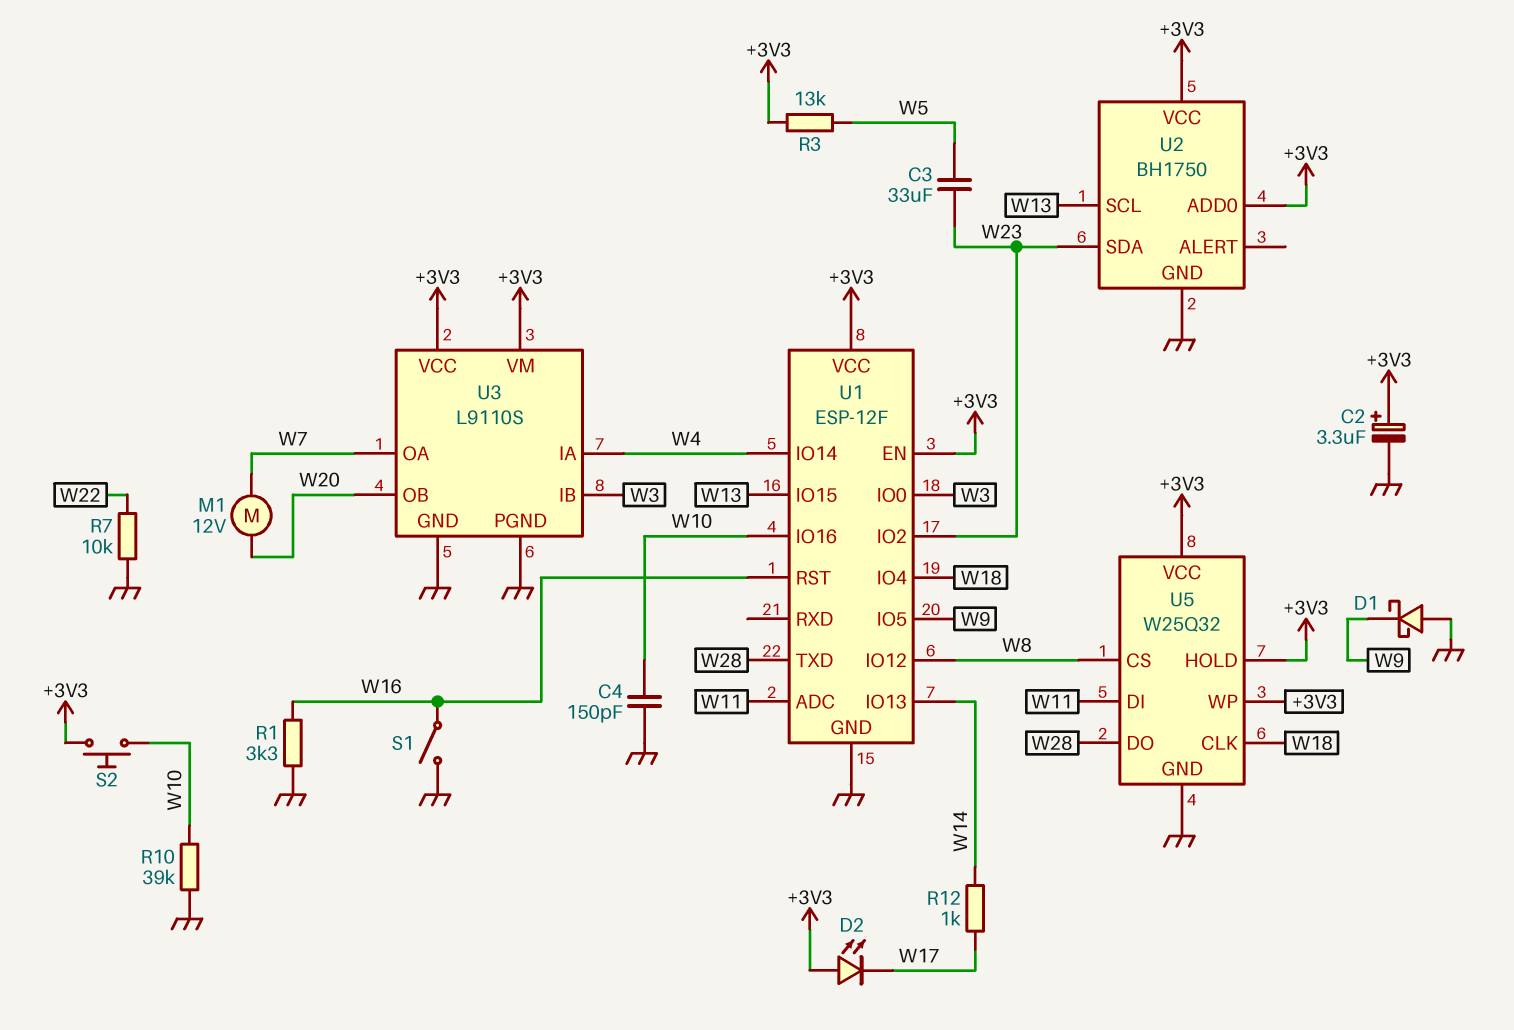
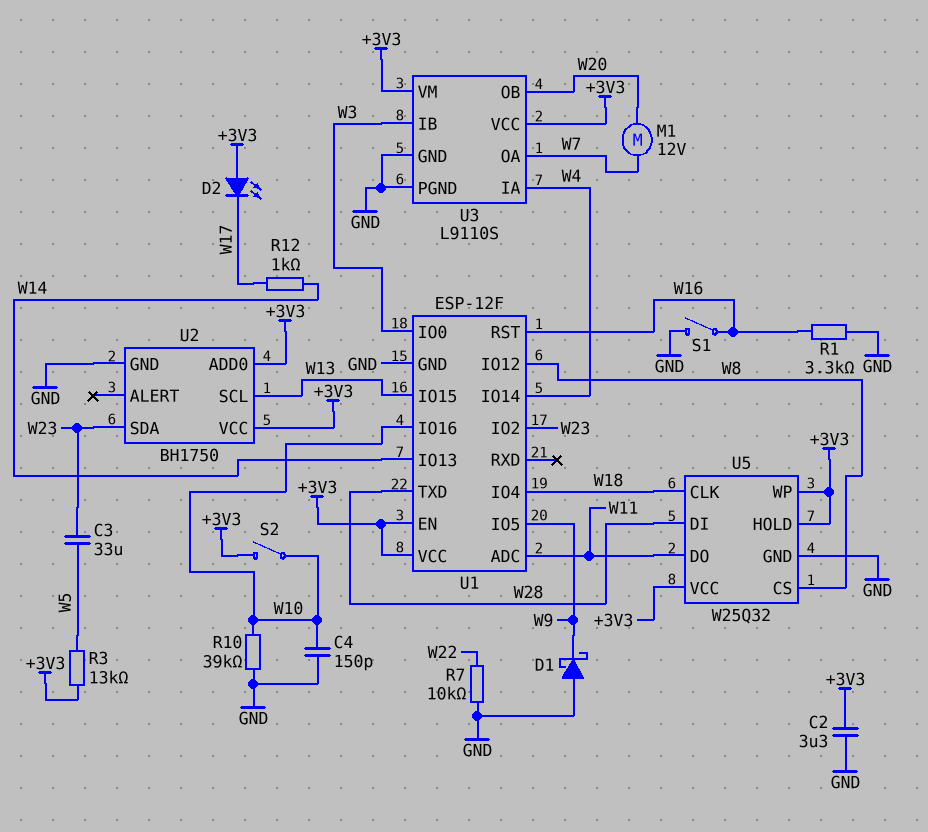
C2: 3.3uF (plus +3V3, minus GND) -> 3.3uF (+3V3, GND)
S2: button (+3V3, W10) -> switch (+3V3, W10)
U5 pin DI: W11 -> W28
U5 pin DO: W28 -> W11

